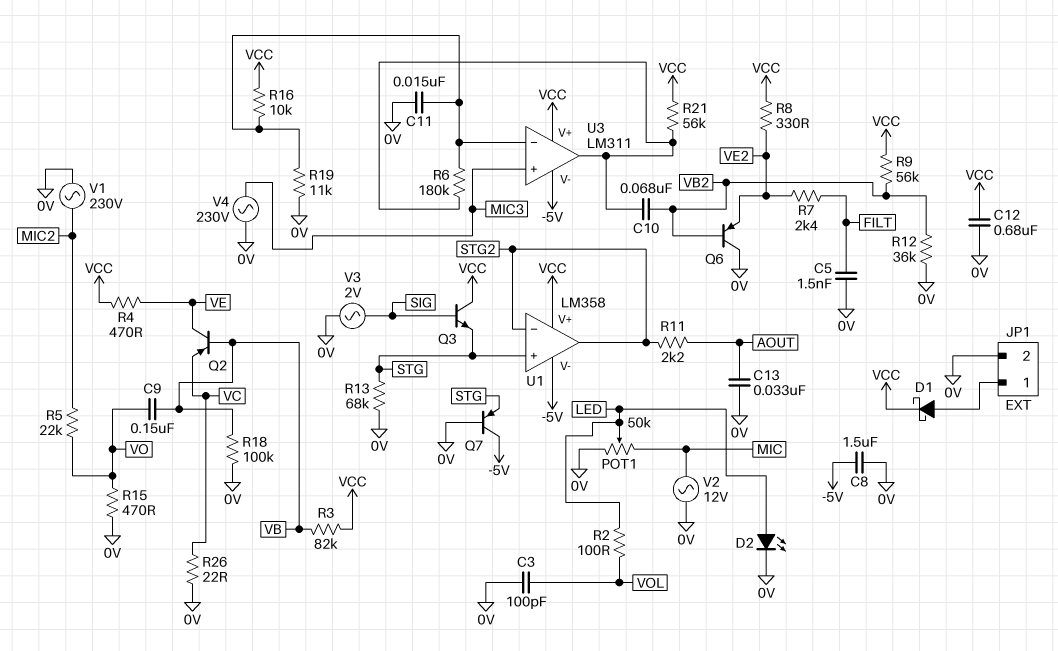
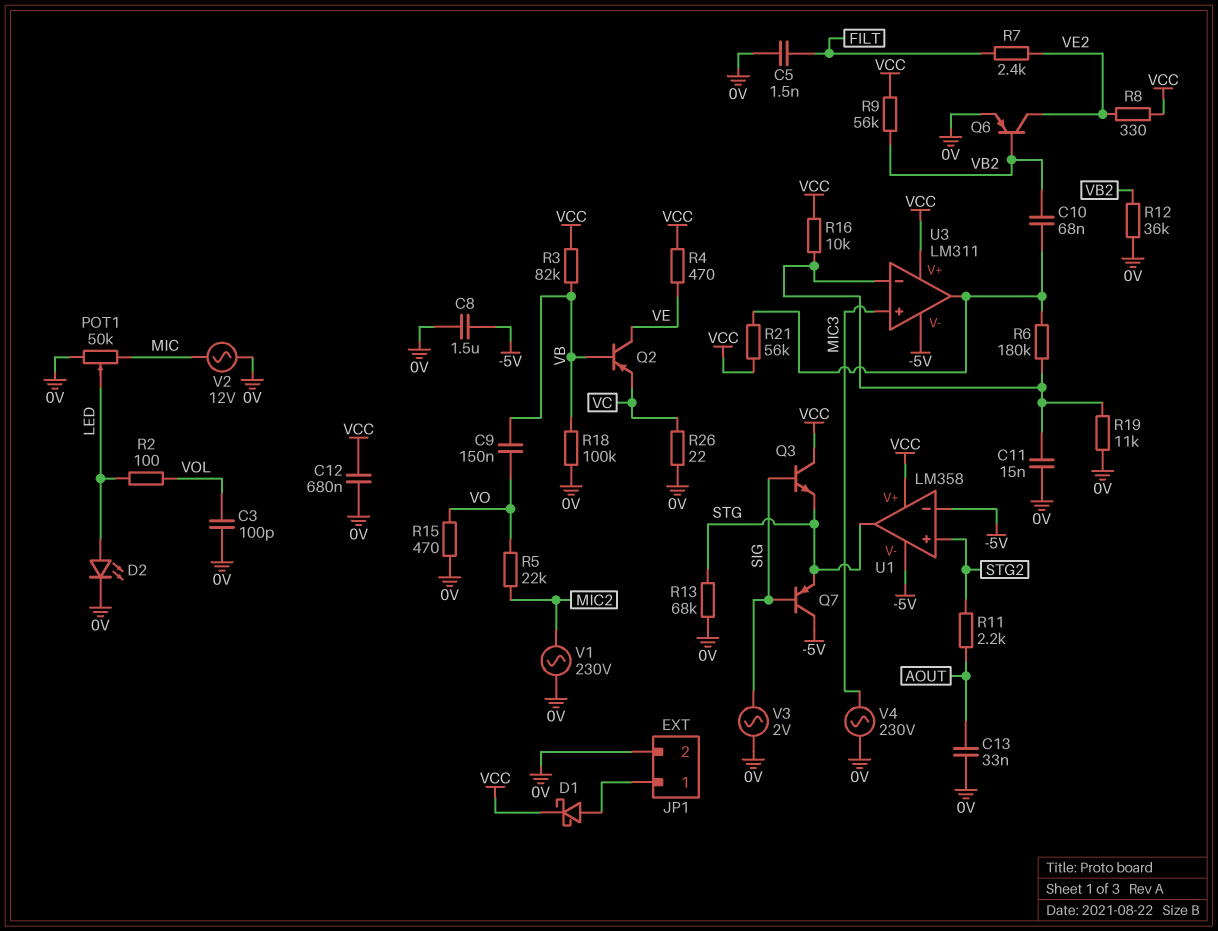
Q6: PNP (B VB2, C 0V, E VE2) -> PNP (B VB2, C VE2, E 0V)
Q7: PNP (B 0V, C -5V, E STG) -> PNP (B SIG, C -5V, E STG)
U1 pin in+: STG -> STG2
U1 pin in-: STG2 -> -5V
U1 pin out: STG2 -> STG

